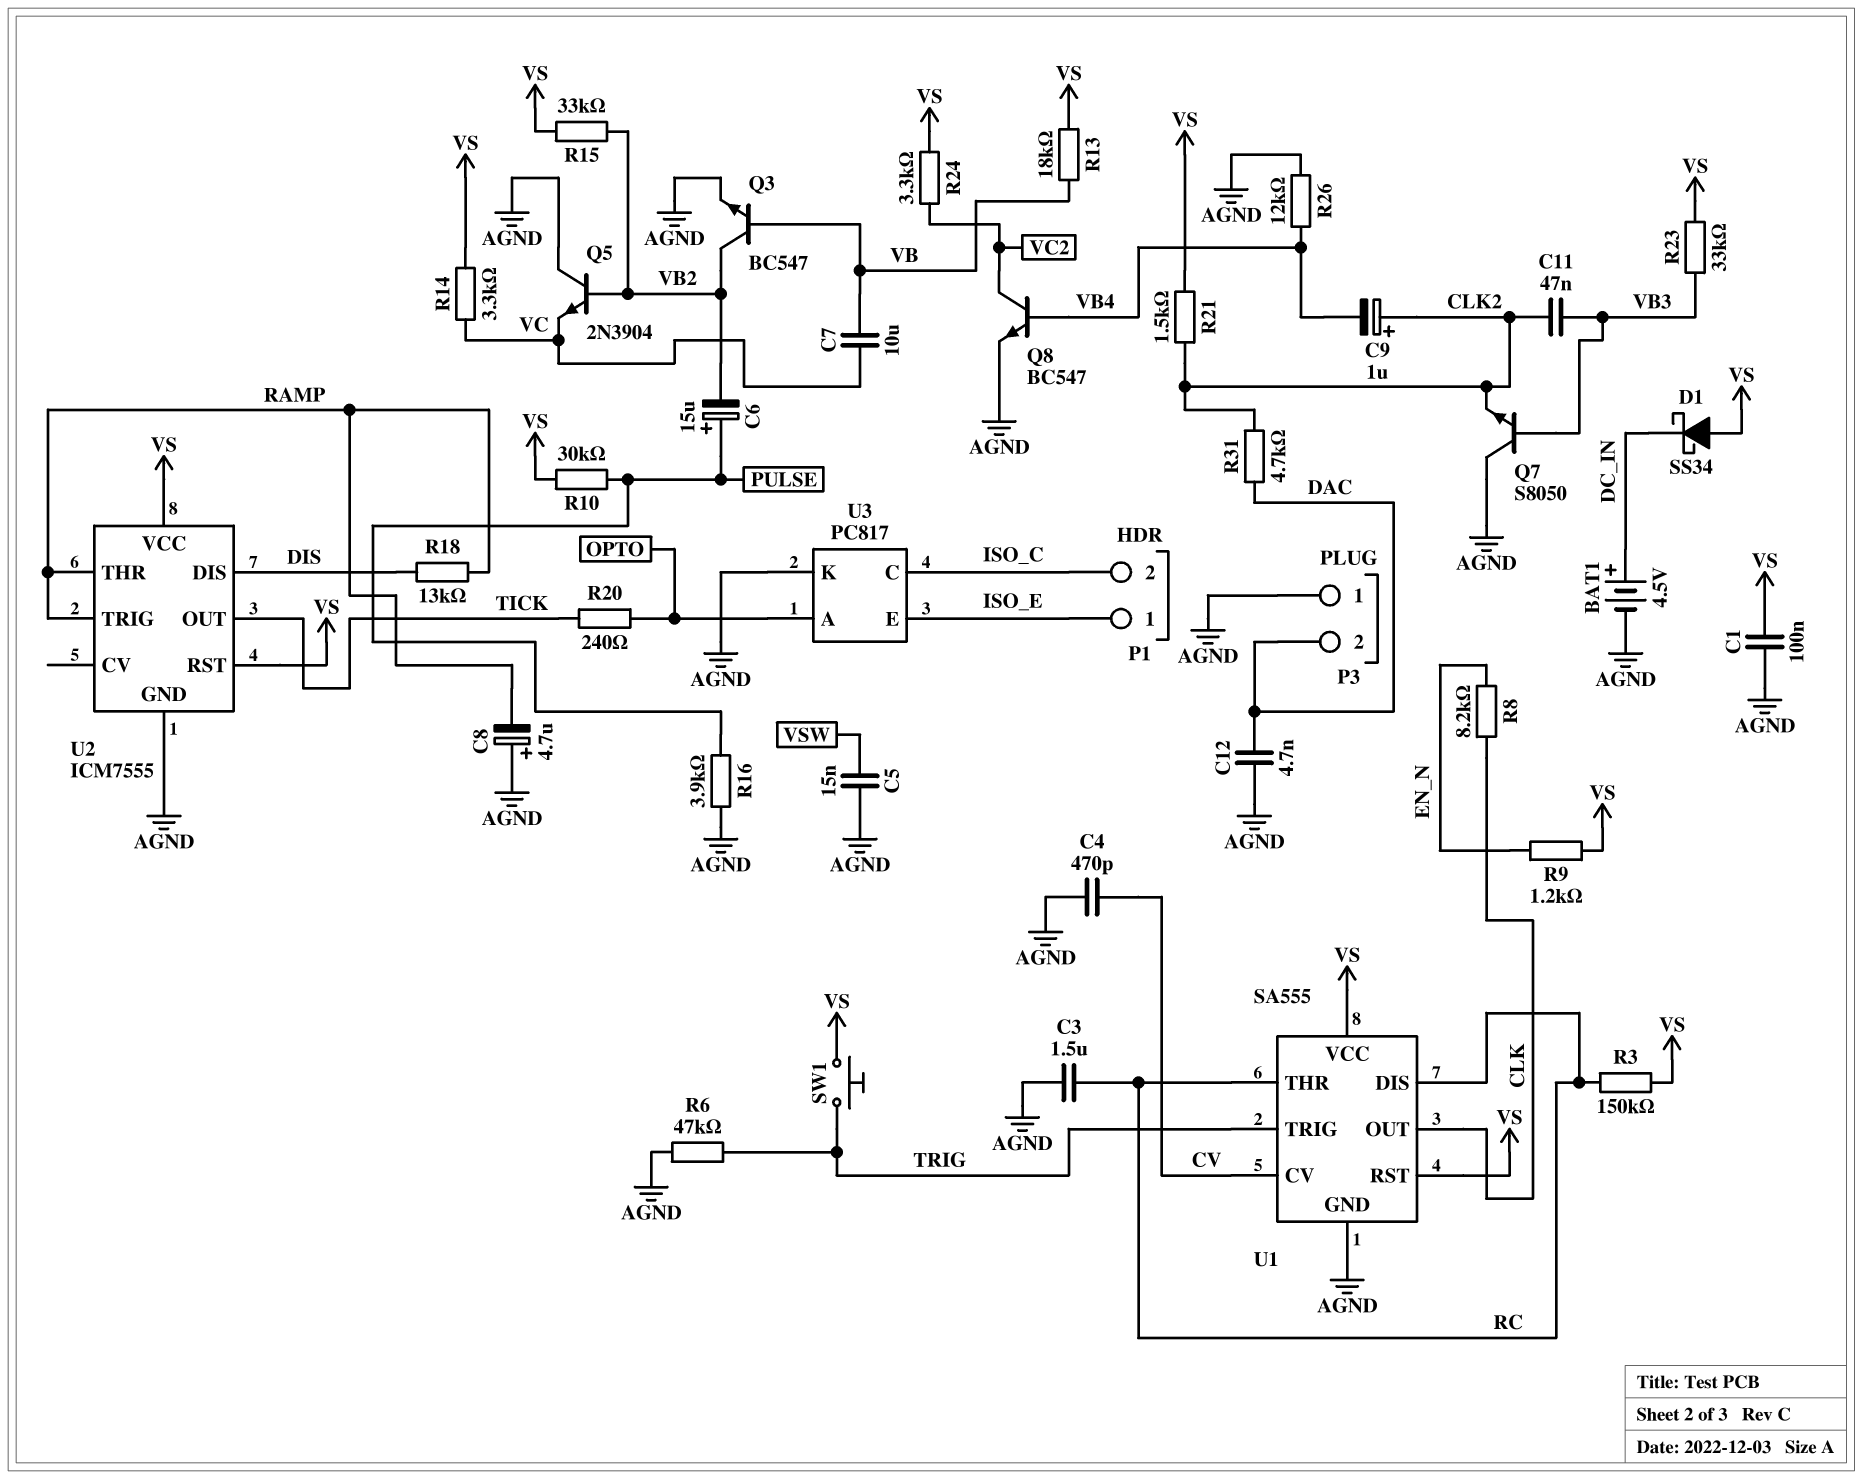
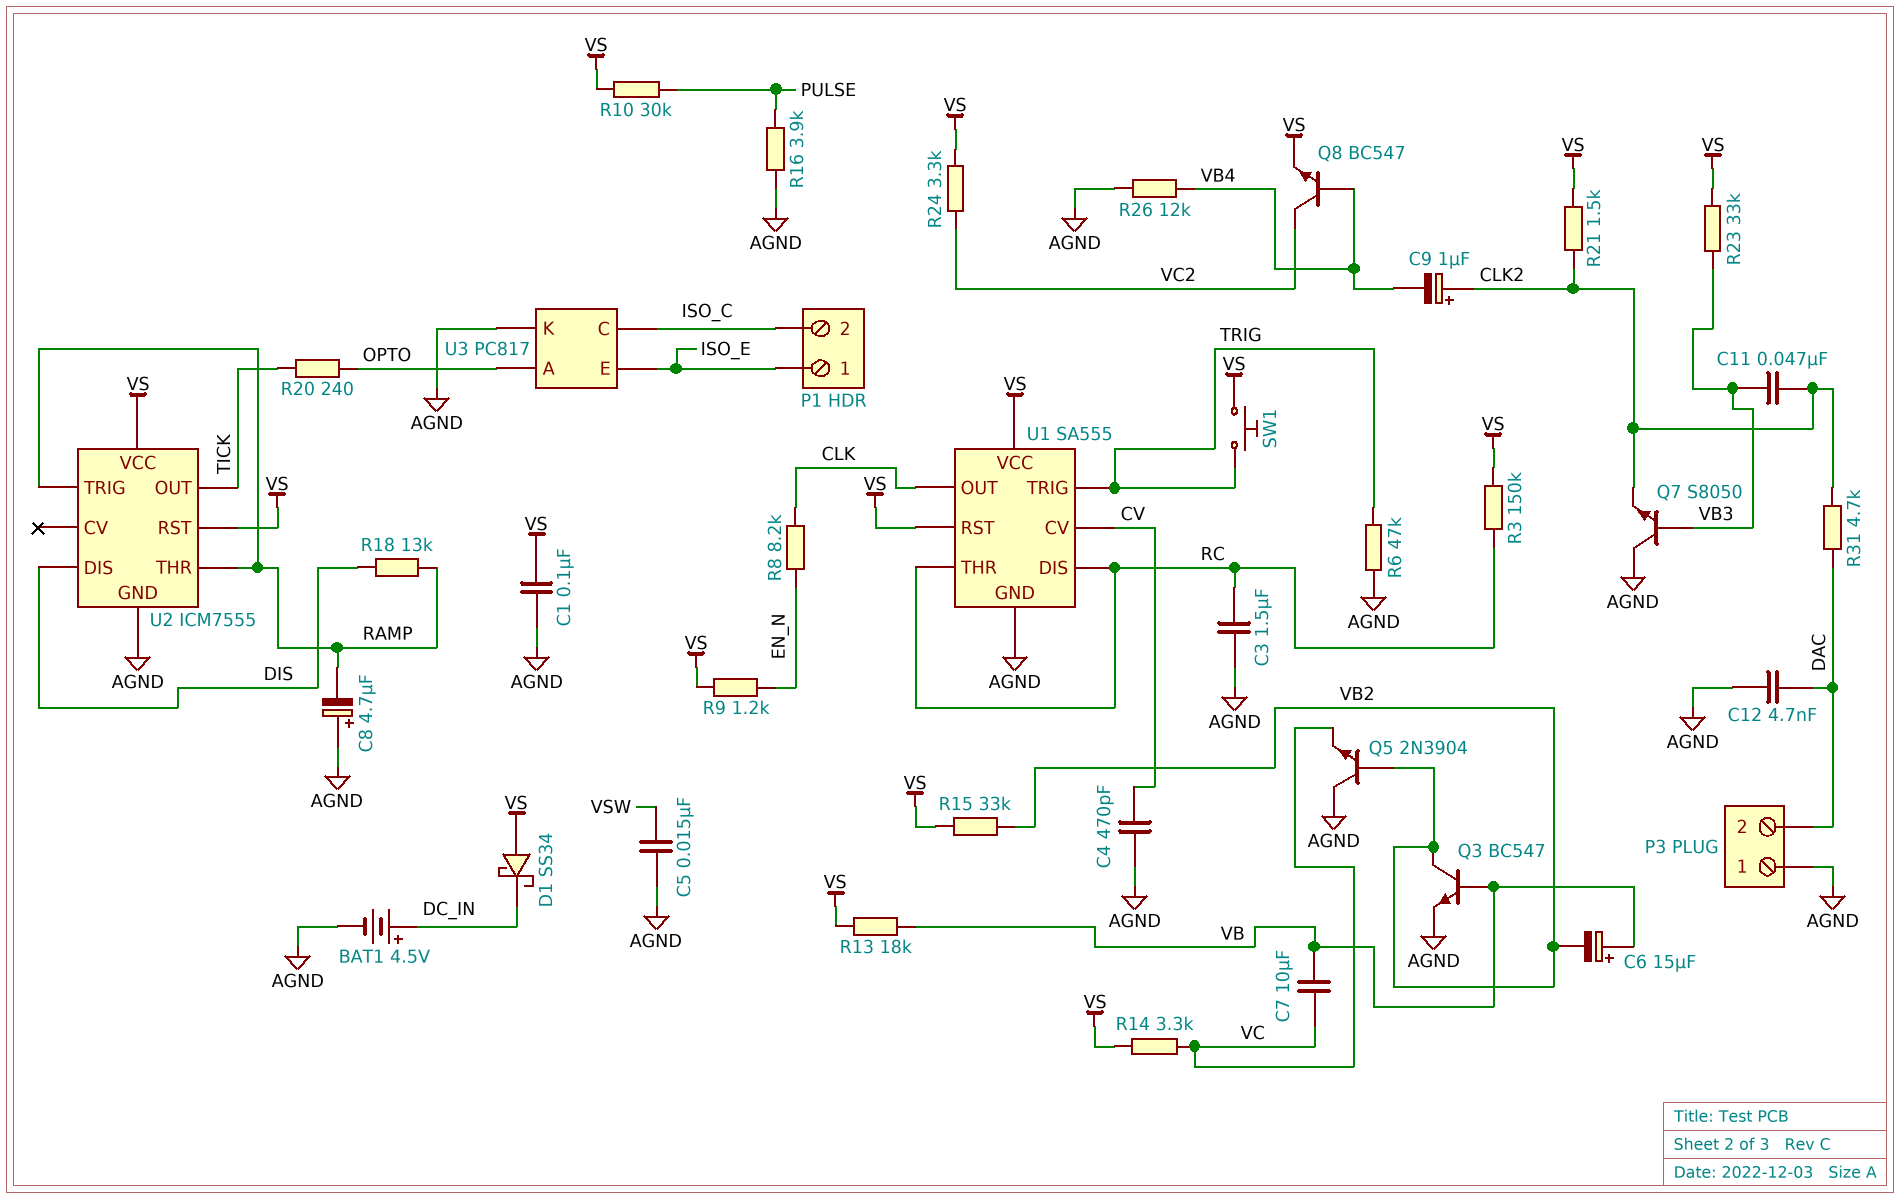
C6: 15uF (plus PULSE, minus VB2) -> 15uF (plus VB, minus VB2)
Q8: NPN BC547 (B VB4, C VC2, E AGND) -> NPN BC547 (B VB4, C VC2, E VS)

